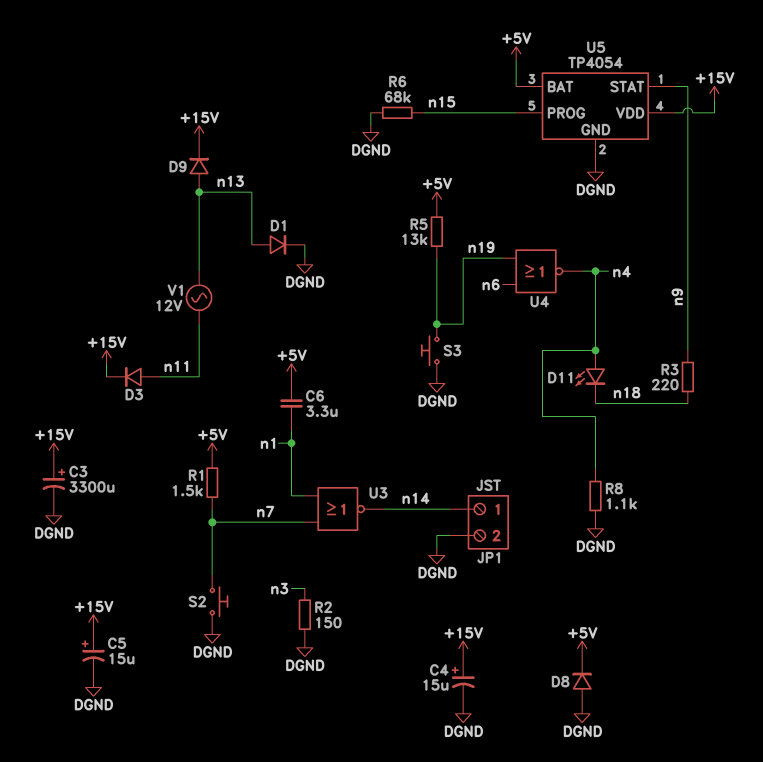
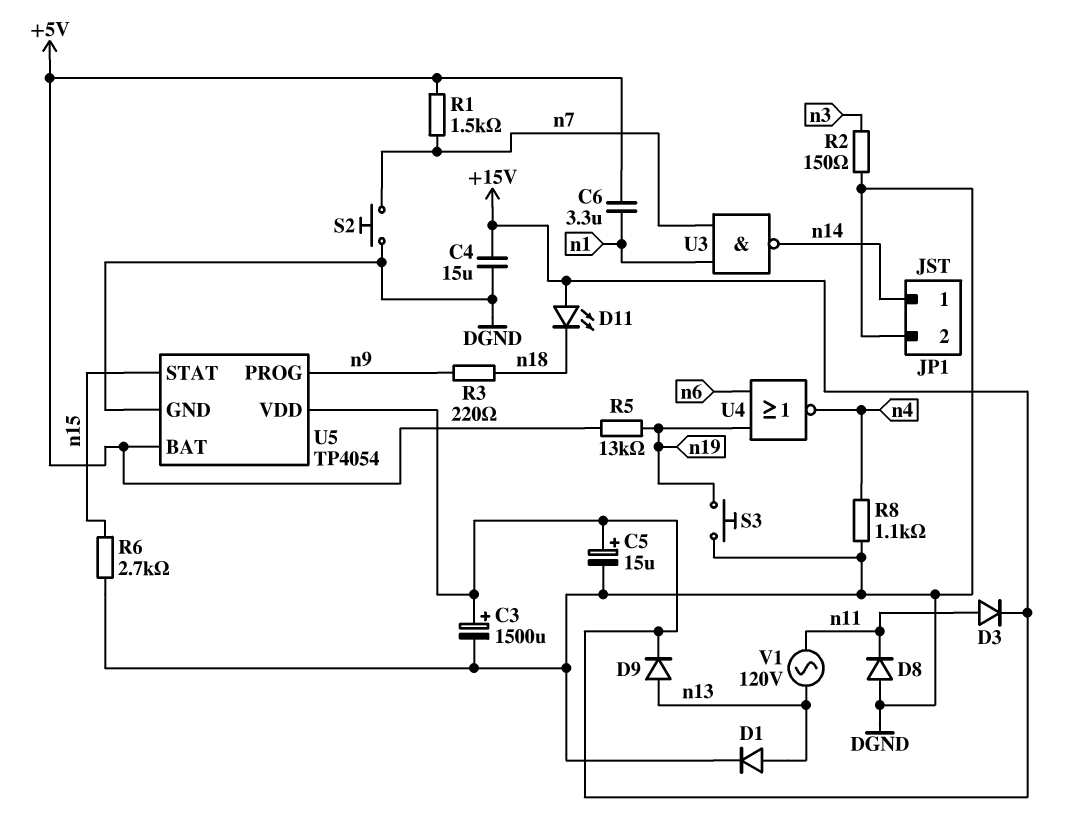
C3: 3300uF (plus +15V, minus DGND) -> 1500uF (plus +15V, minus DGND)
C4: 15uF (plus +15V, minus DGND) -> 15uF (+15V, DGND)
D8: diode (A DGND, K +5V) -> diode (A DGND, K n11)
D11: LED (A n4, K n18) -> LED (A +15V, K n18)
R6: 68k (DGND, n15) -> 2.7k (DGND, n15)
U3: NOR (in n1, in n7, out n14) -> NAND (in n1, in n7, out n14)
U5 pin PROG: n15 -> n9
U5 pin STAT: n9 -> n15
V1: AC 12V (n11, n13) -> AC 120V (n11, n13)

